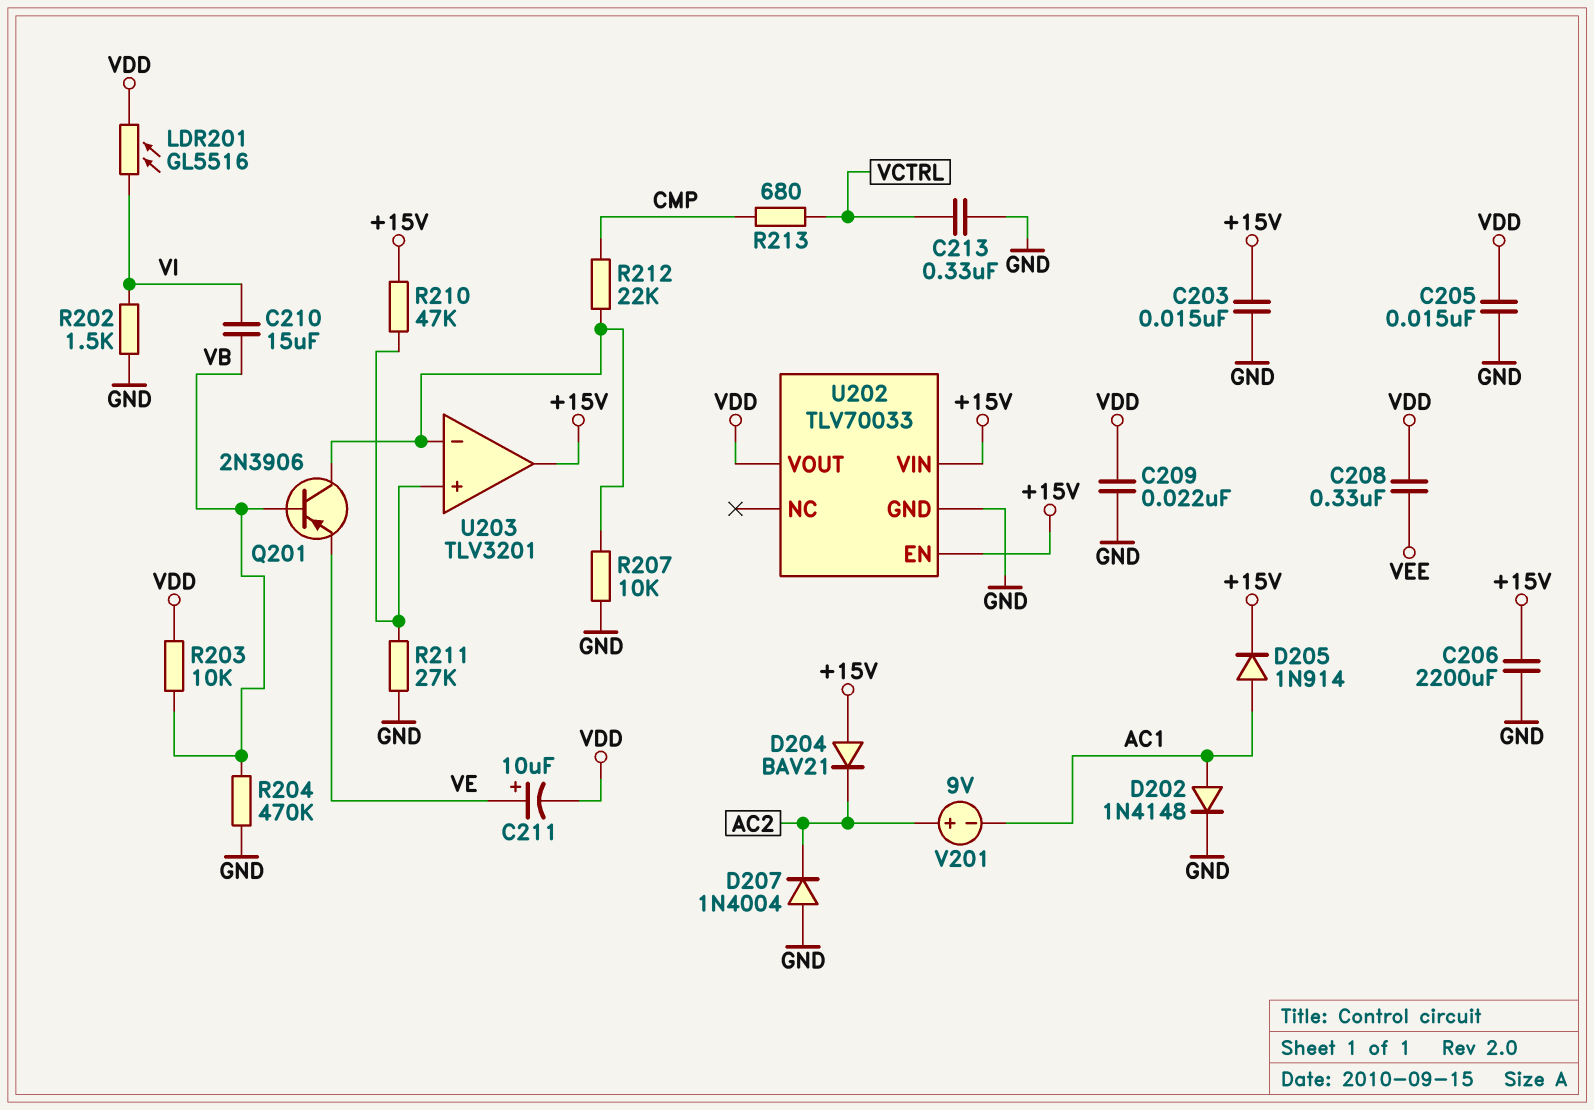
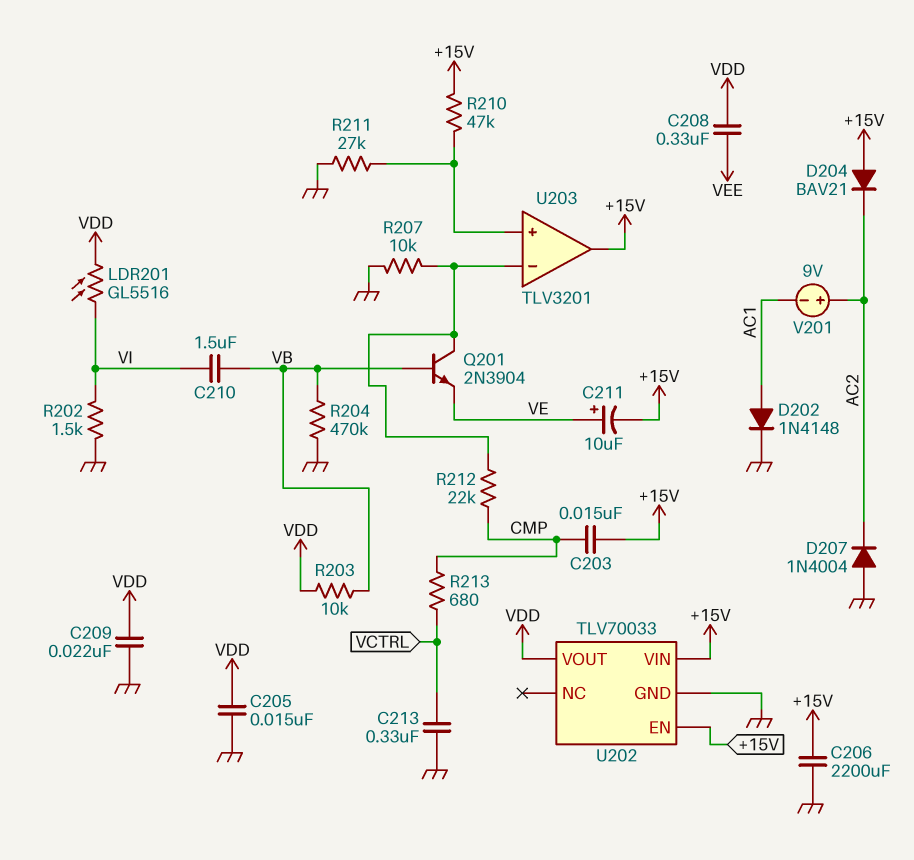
C203: 15nF (+15V, GND) -> 15nF (+15V, CMP)
C210: 15uF (VB, VI) -> 1.5uF (VB, VI)
C211: 10uF (plus VE, minus VDD) -> 10uF (plus VE, minus +15V)
D205: diode 1N914 (A AC1, K +15V) -> none
Q201: PNP 2N3906 (B VB, C U203/in-, E VE) -> NPN 2N3904 (B VB, C U203/in-, E VE)

